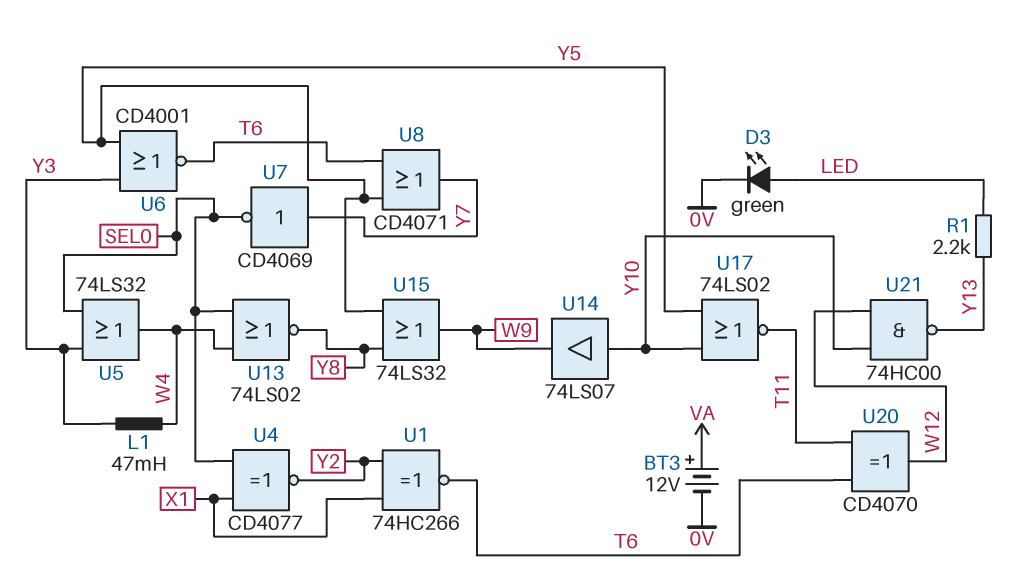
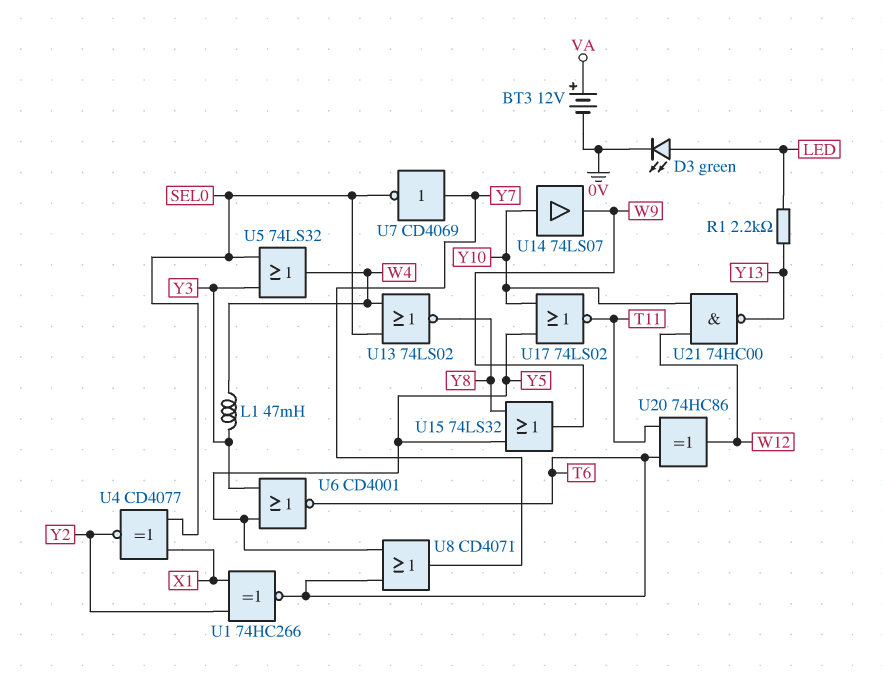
U20: XOR CD4070 (in T6, in T11, out W12) -> XOR 74HC86 (in T6, in T11, out W12)

